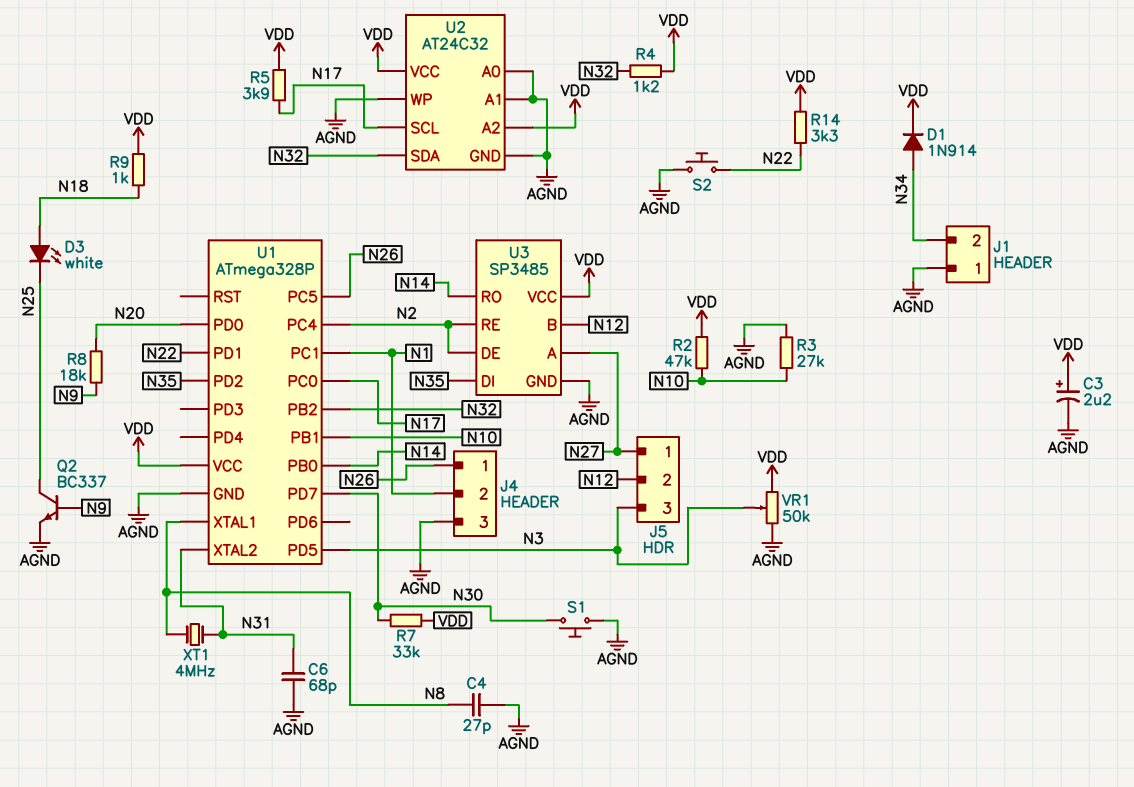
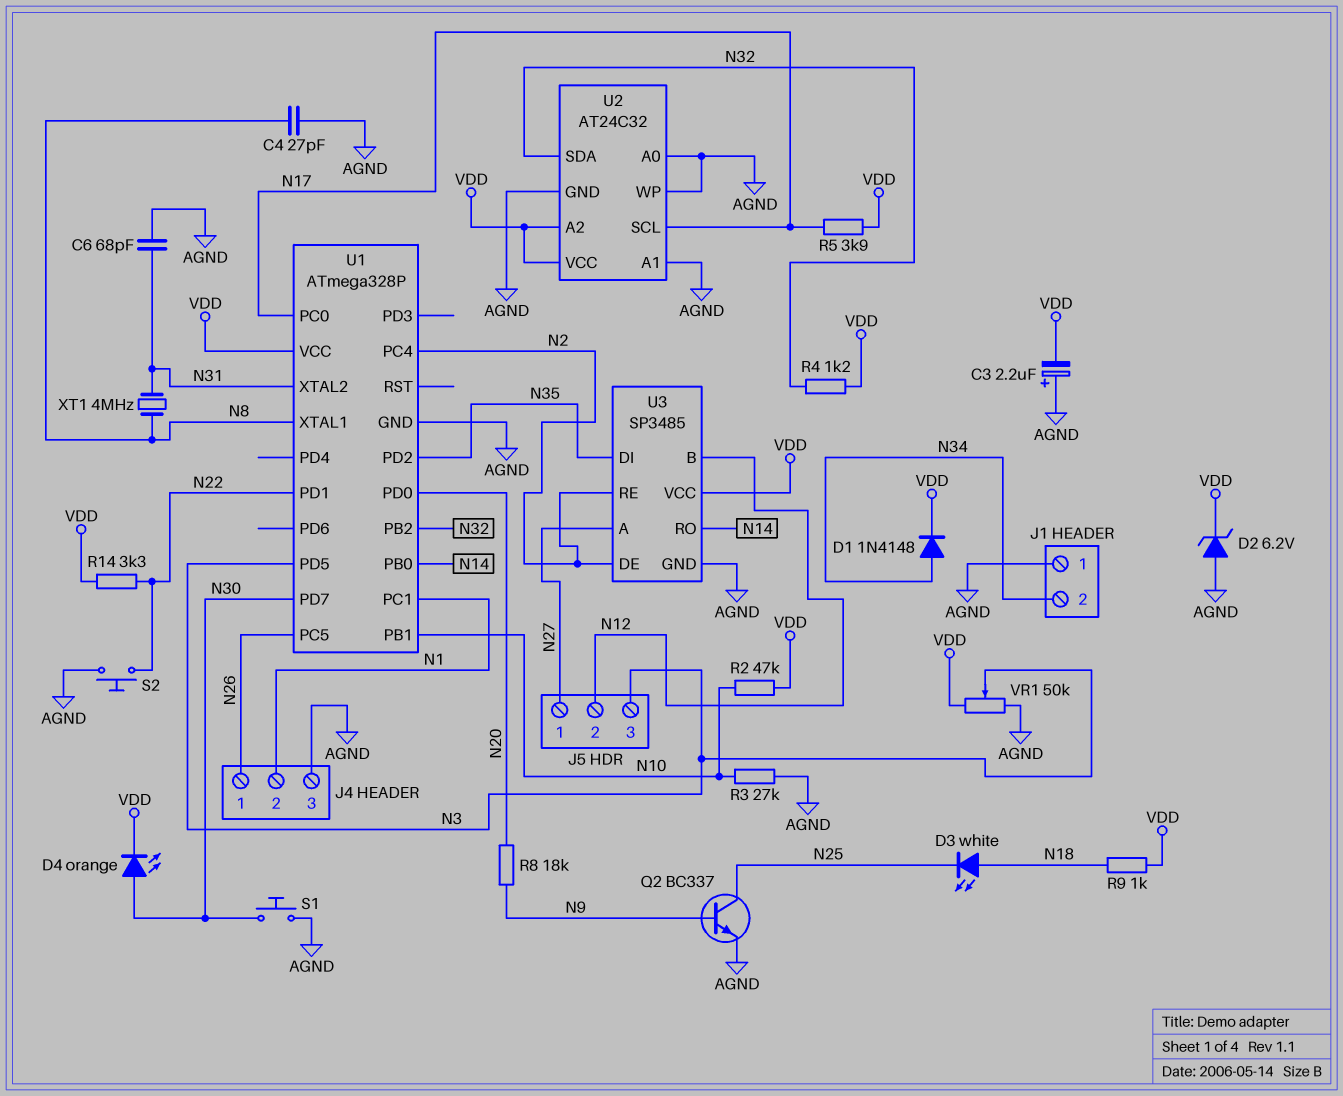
C3: 2.2uF (plus VDD, minus AGND) -> 2.2uF (plus AGND, minus VDD)
D1: diode 1N914 (A N34, K VDD) -> diode 1N4148 (A N34, K VDD)
D2: none -> zener 6.2V (A AGND, K VDD)
D4: none -> LED orange (A N30, K VDD)
R7: 33k (N30, VDD) -> none

